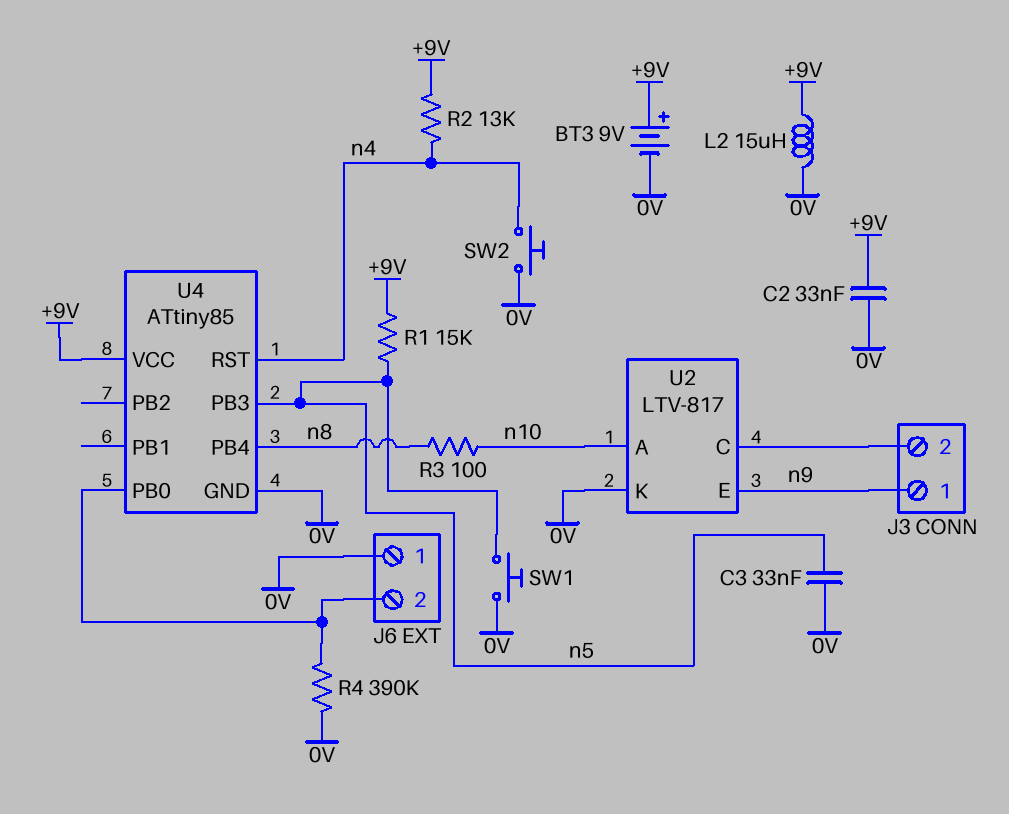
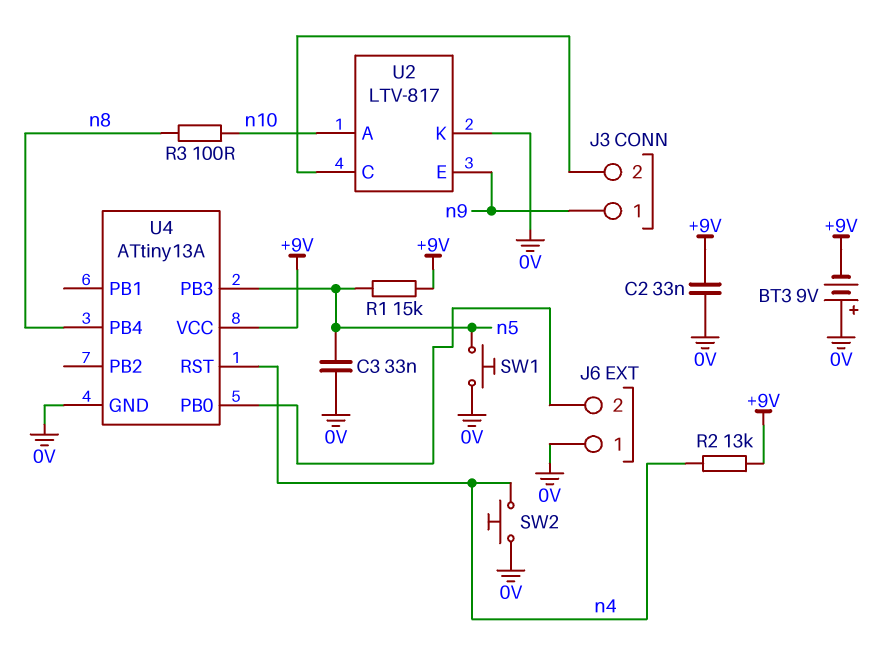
BT3: 9V (plus +9V, minus 0V) -> 9V (plus 0V, minus +9V)
L2: 15uH (+9V, 0V) -> none
R4: 390k (0V, J6/2) -> none
U4: ATtiny85 -> ATtiny13A

